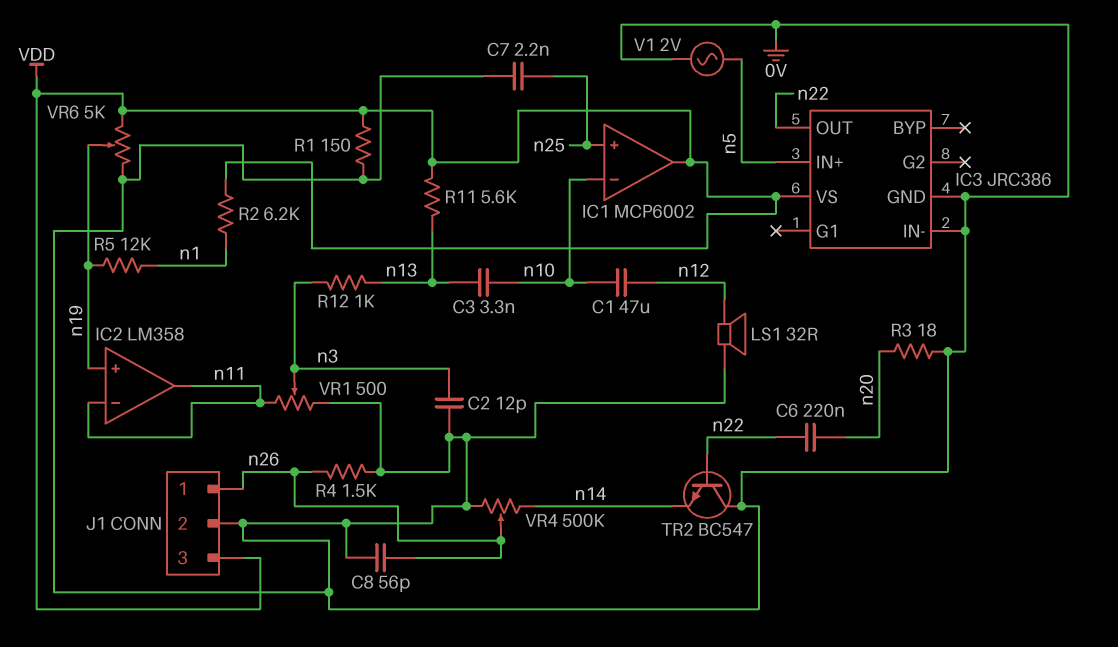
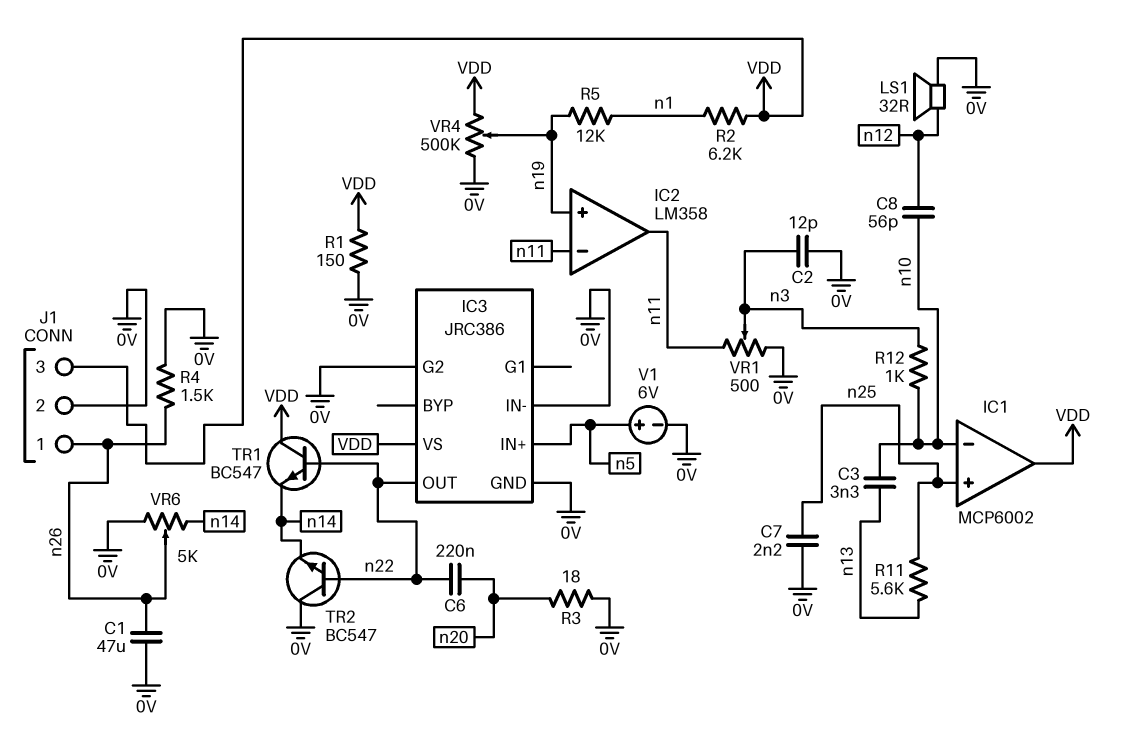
C1: 47uF (n10, n12) -> 47uF (0V, n26)
C8: 56pF (0V, n26) -> 56pF (n10, n12)
IC3 pin G2: none -> 0V
R11: 5.6k (VDD, n13) -> 5.6k (n13, n25)
R12: 1k (n3, n13) -> 1k (n3, n10)
TR1: none -> NPN BC547 (B n22, C VDD, E n14)
V1: AC 2V (0V, n5) -> 6V (plus n5, minus 0V)
VR4: 500k (0V, n14, wiper n26) -> 500k (0V, VDD, wiper n19)
VR6: 5k (0V, VDD, wiper n19) -> 5k (0V, n14, wiper n26)

